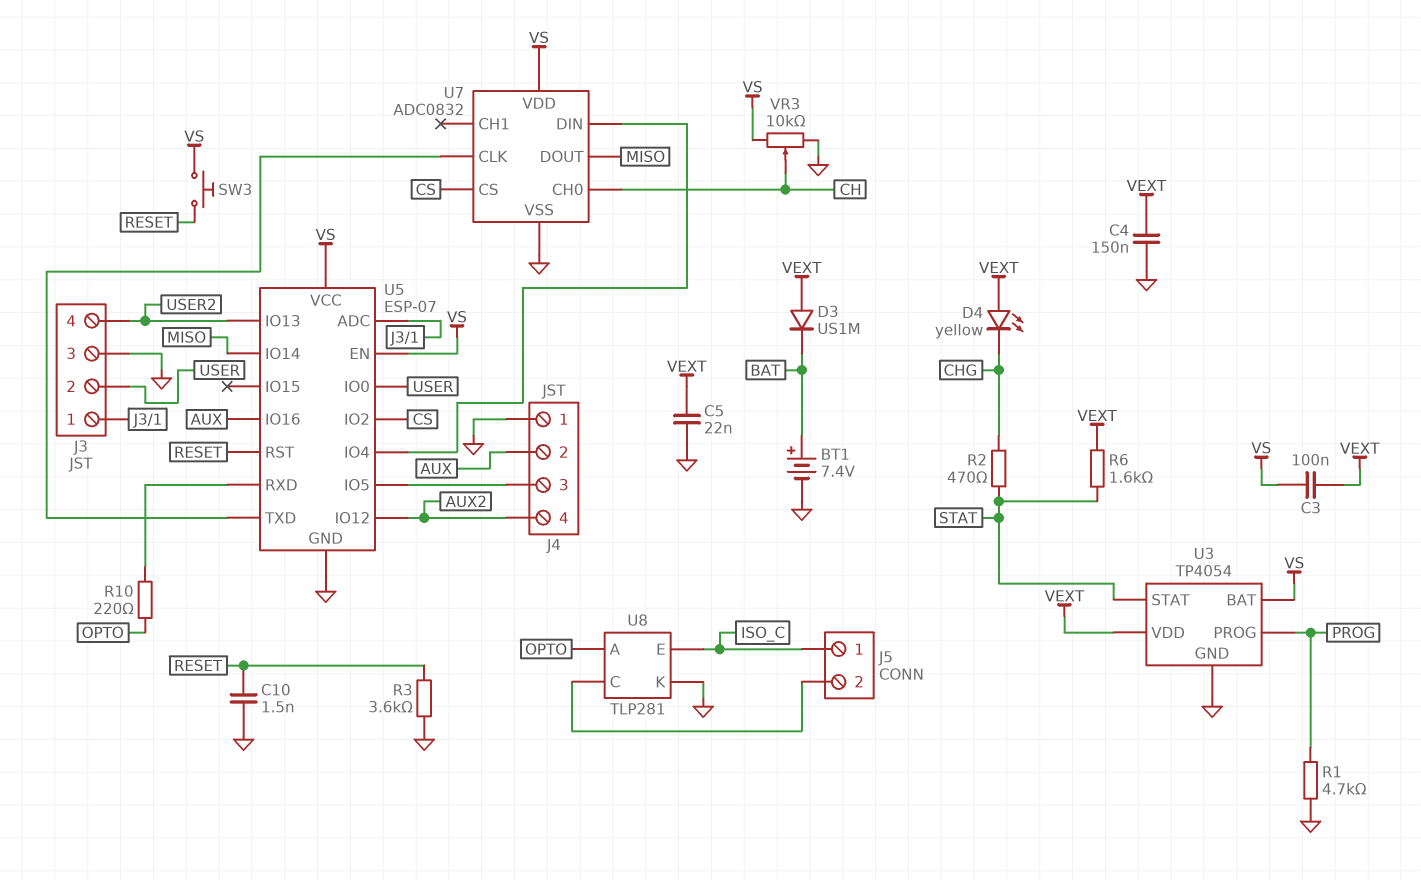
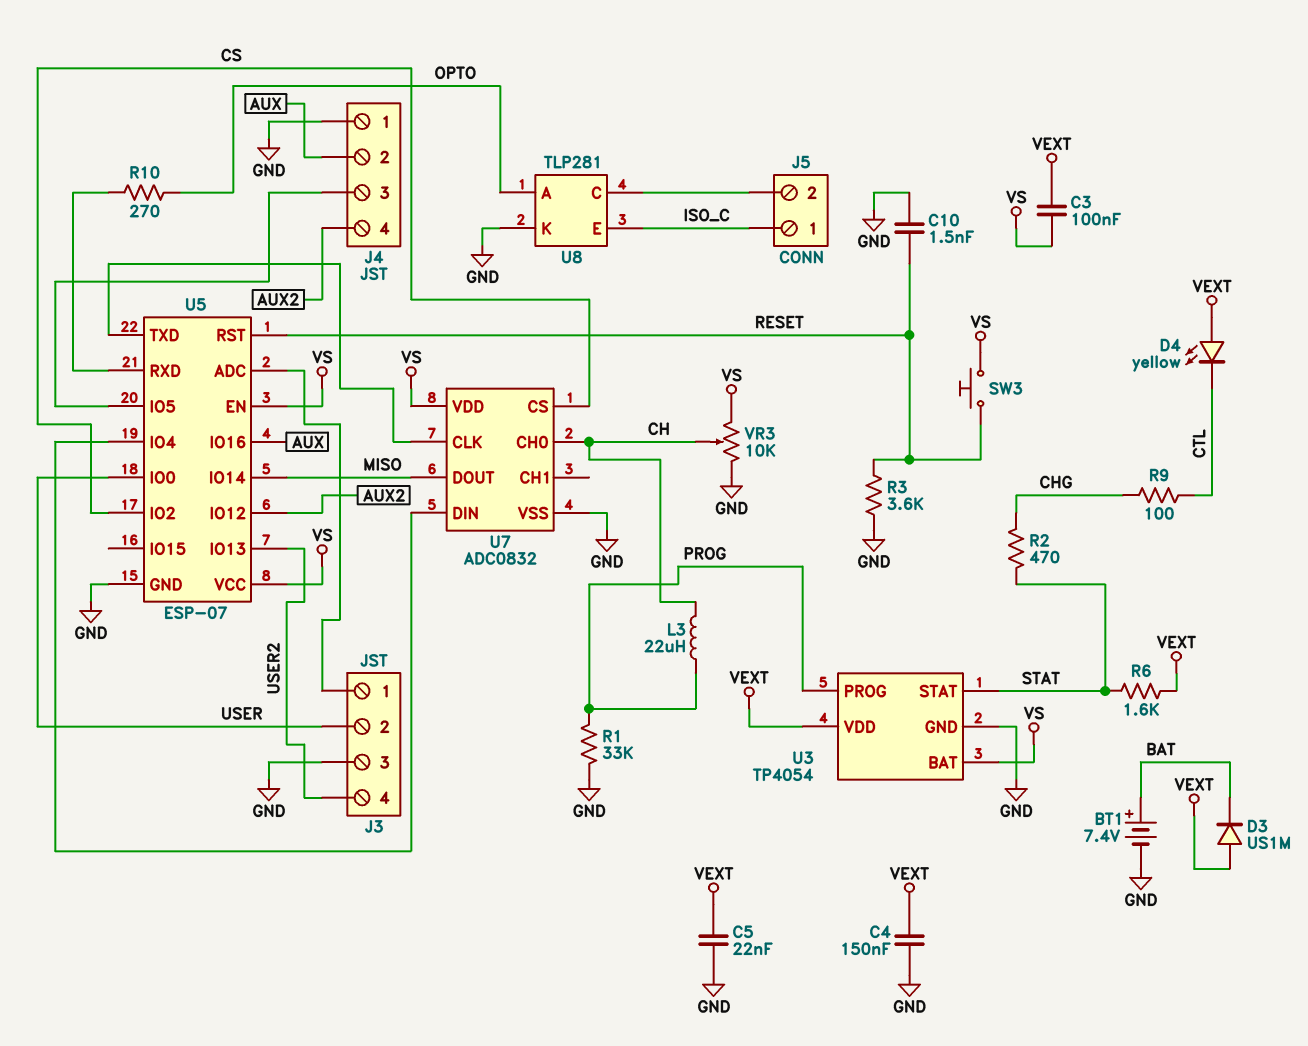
D4: LED yellow (A VEXT, K CHG) -> LED yellow (A VEXT, K CTL)
L3: none -> 22uH (CH, PROG)
R1: 4.7k (GND, PROG) -> 33k (GND, PROG)
R9: none -> 100 (CHG, CTL)
R10: 220 (OPTO, U5/RXD) -> 270 (OPTO, U5/RXD)

